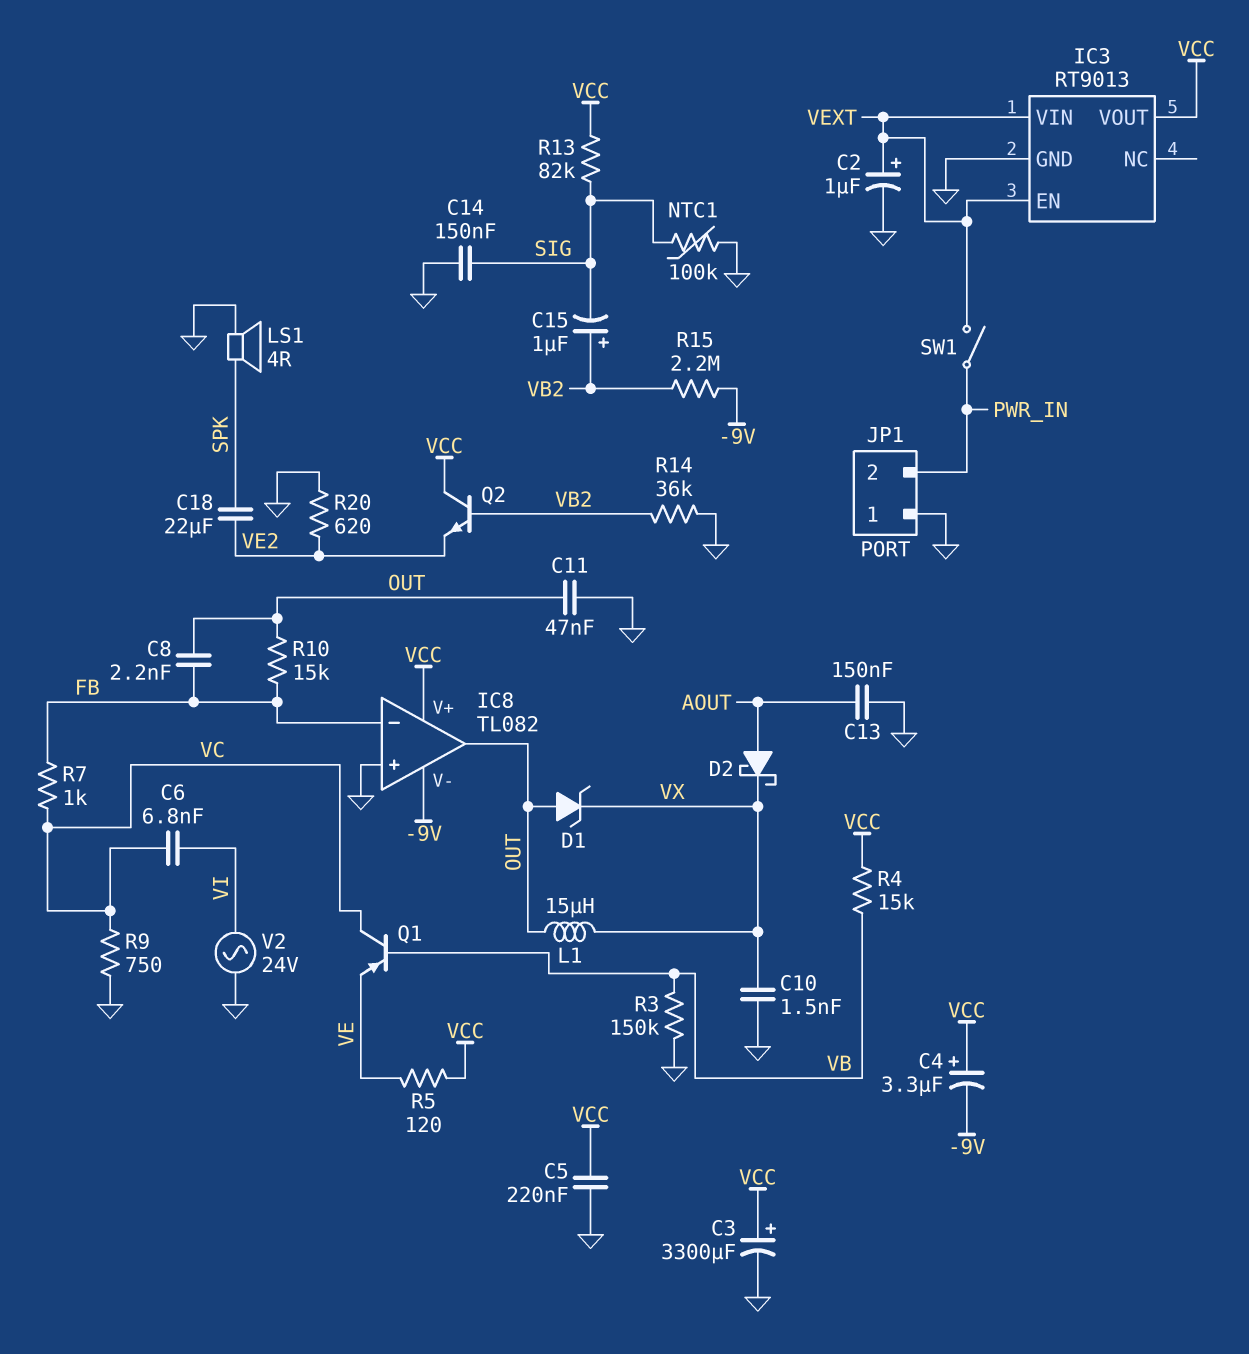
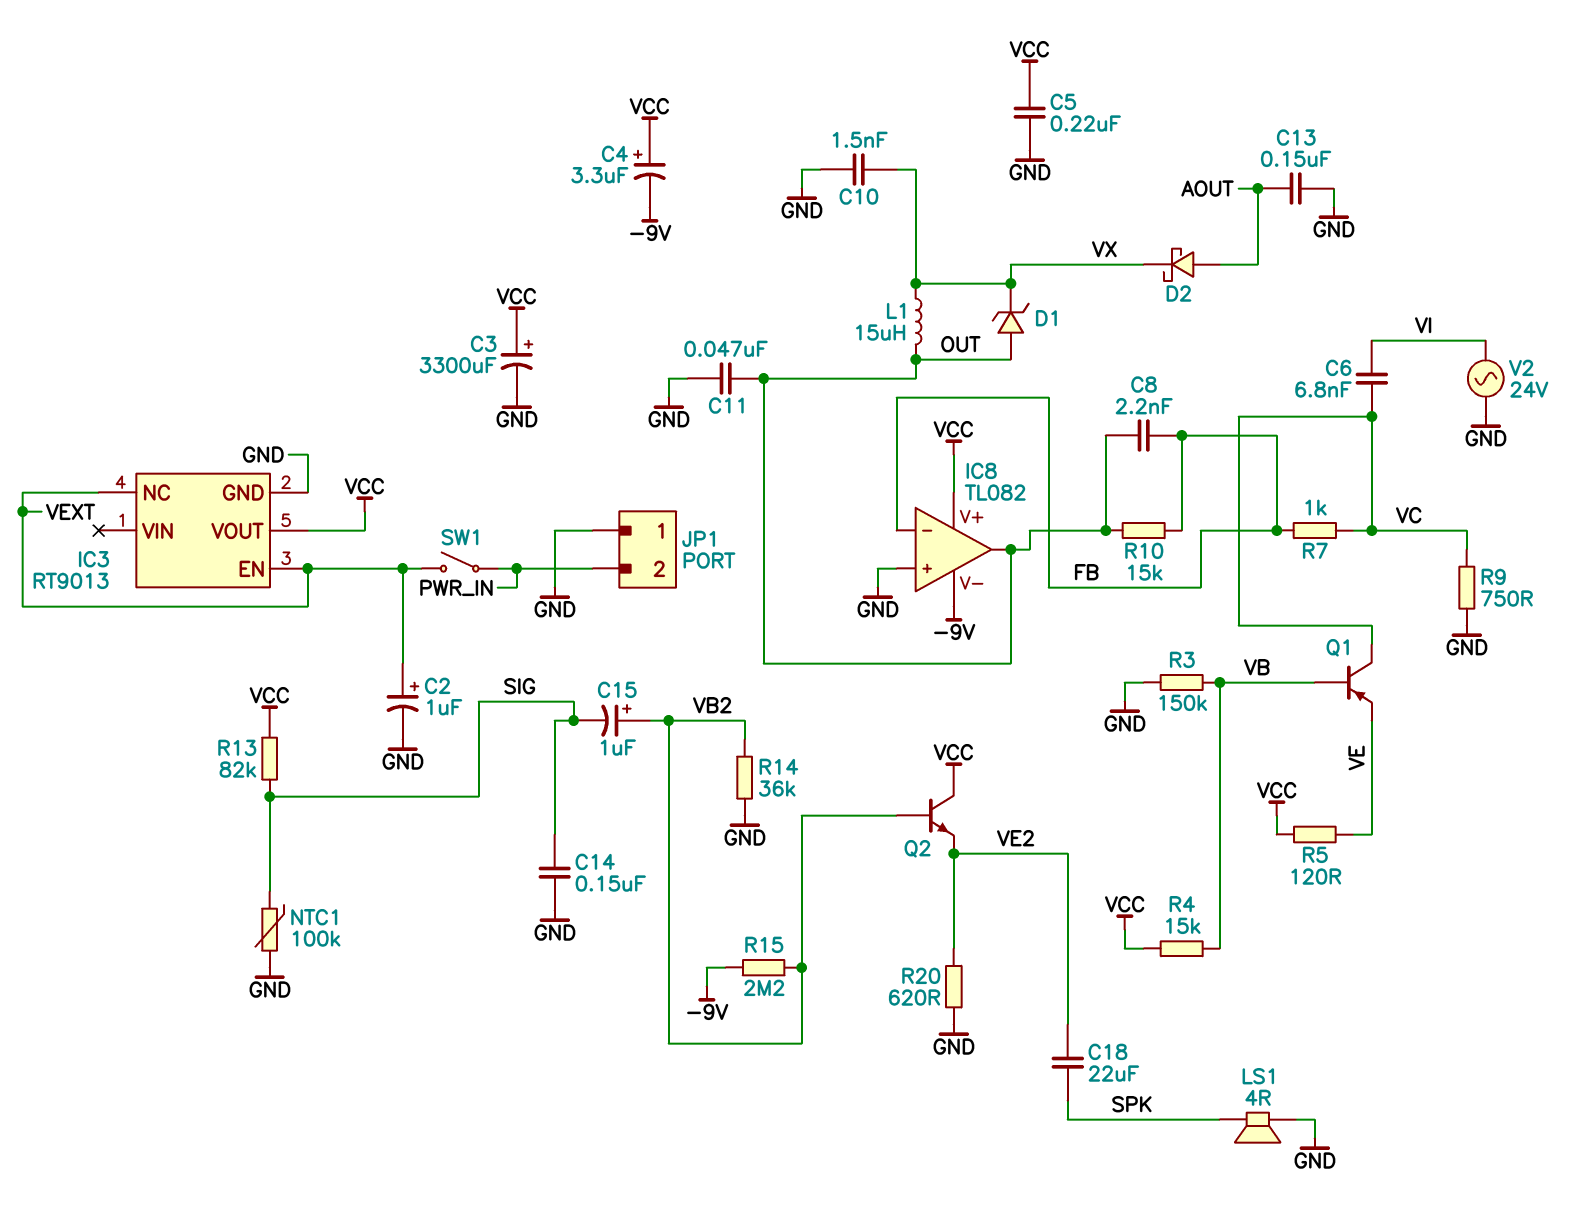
IC3 pin NC: none -> VEXT
IC3 pin VIN: VEXT -> none

